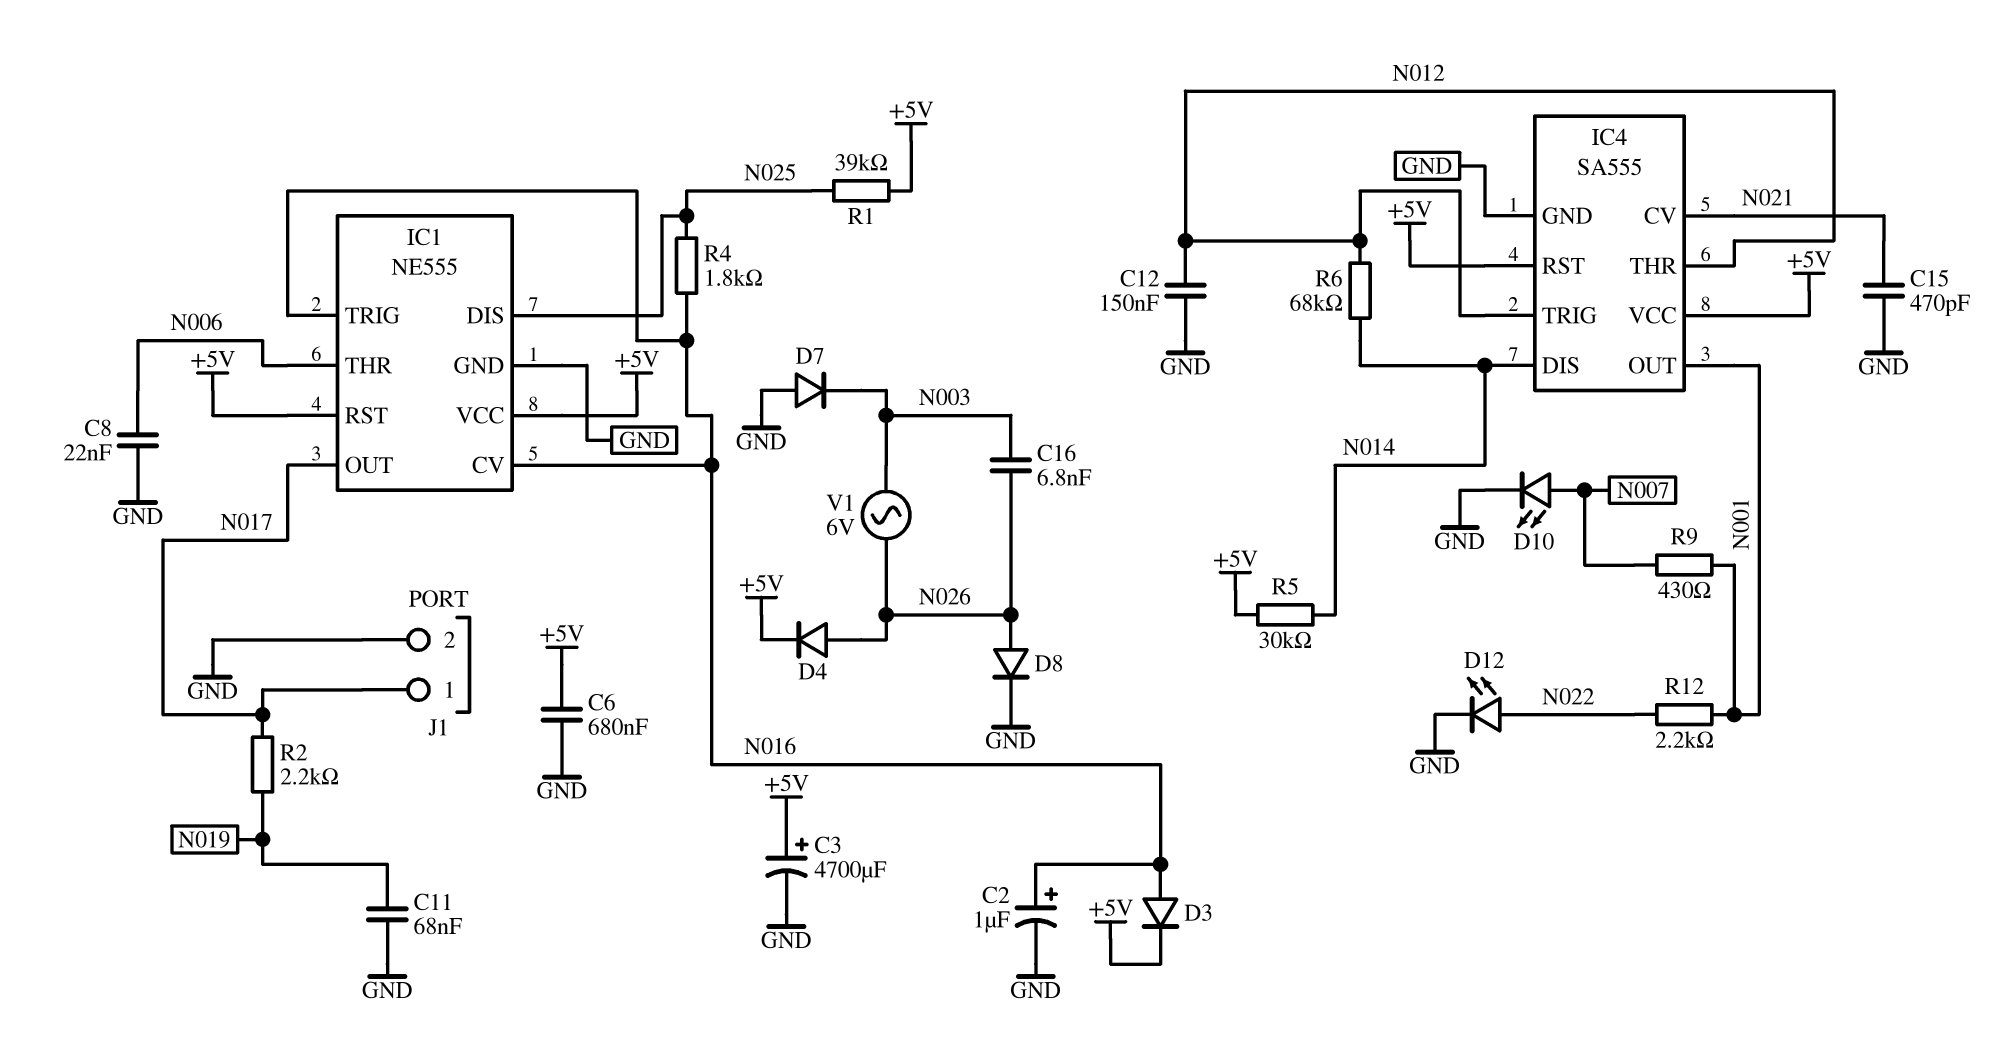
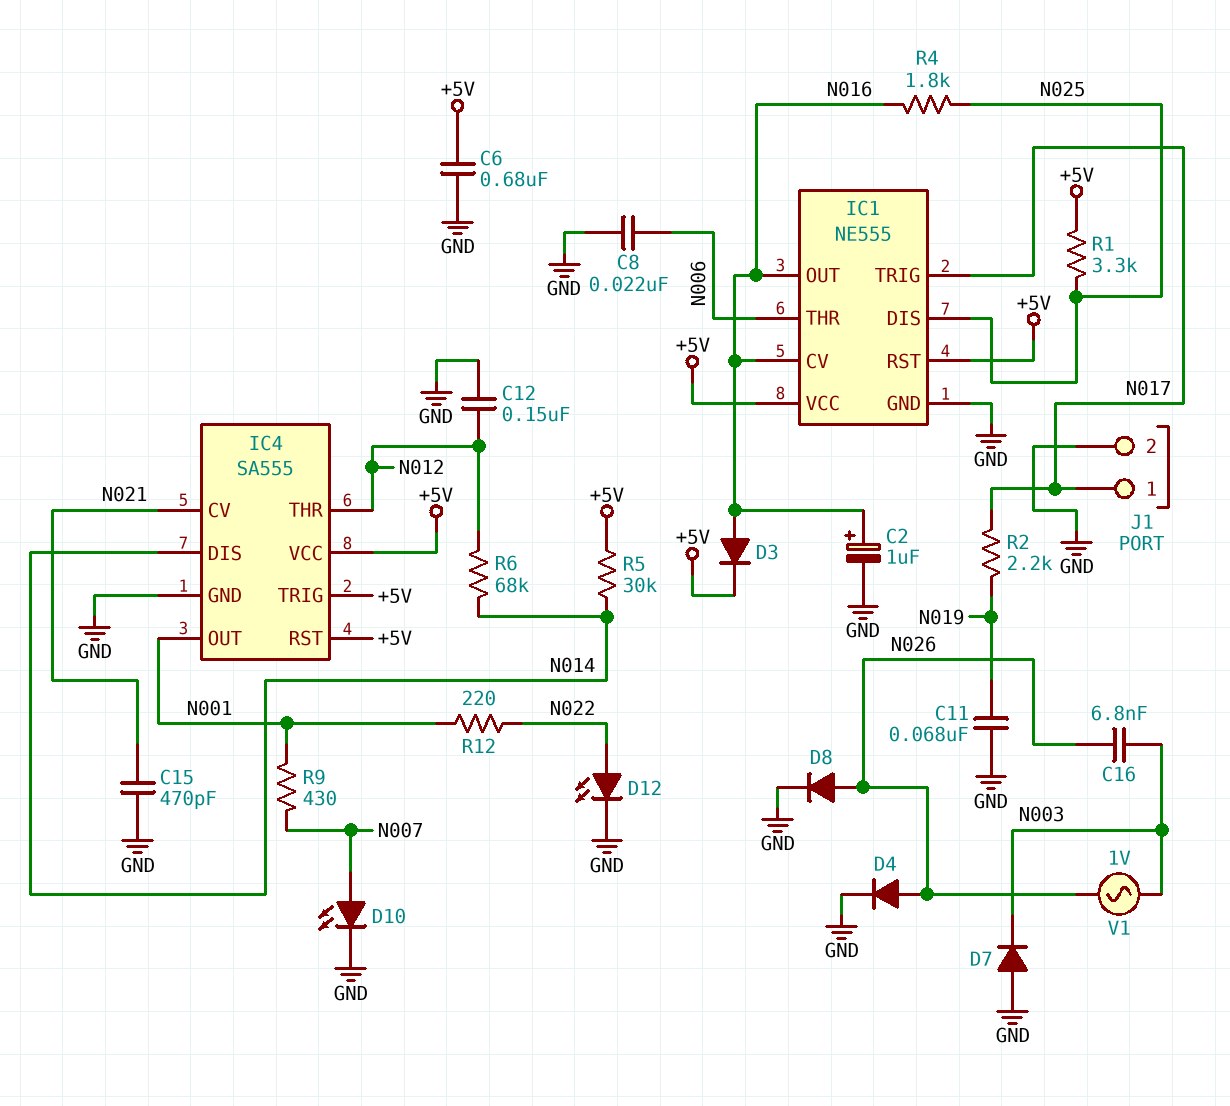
C3: 4700uF (plus +5V, minus GND) -> none
D4: diode (A N026, K +5V) -> diode (A N026, K GND)
IC1 pin OUT: N017 -> N016
IC1 pin TRIG: N016 -> N017
IC4 pin TRIG: N012 -> +5V
R1: 39k (+5V, N025) -> 3.3k (+5V, N025)
R12: 2.2k (N001, N022) -> 220 (N001, N022)
V1: AC 6V (N003, N026) -> AC 1V (N003, N026)

